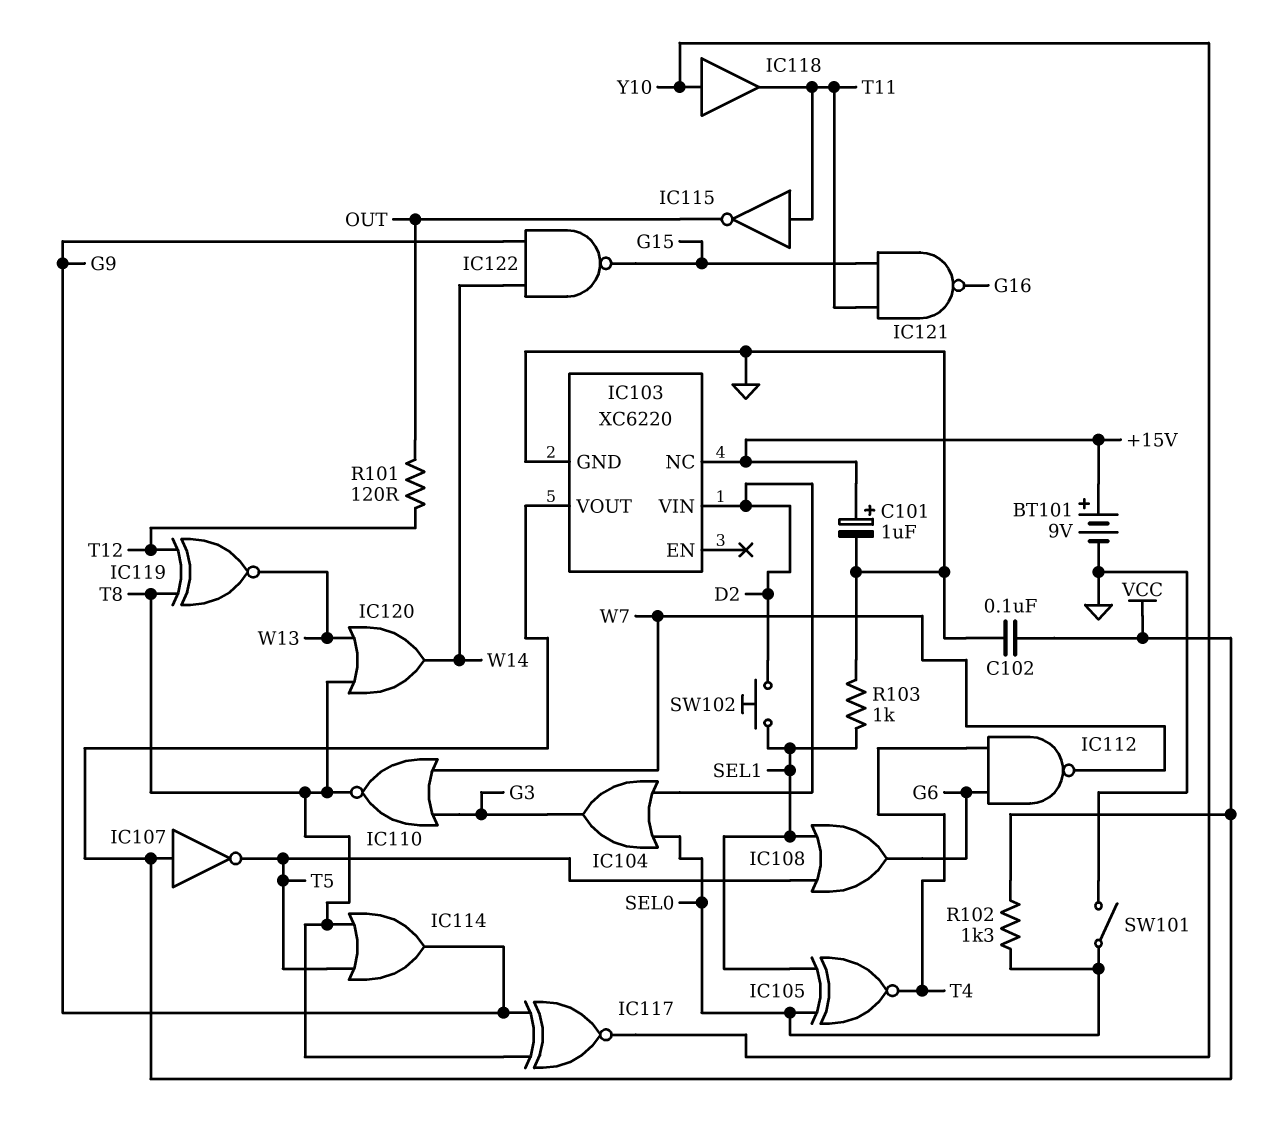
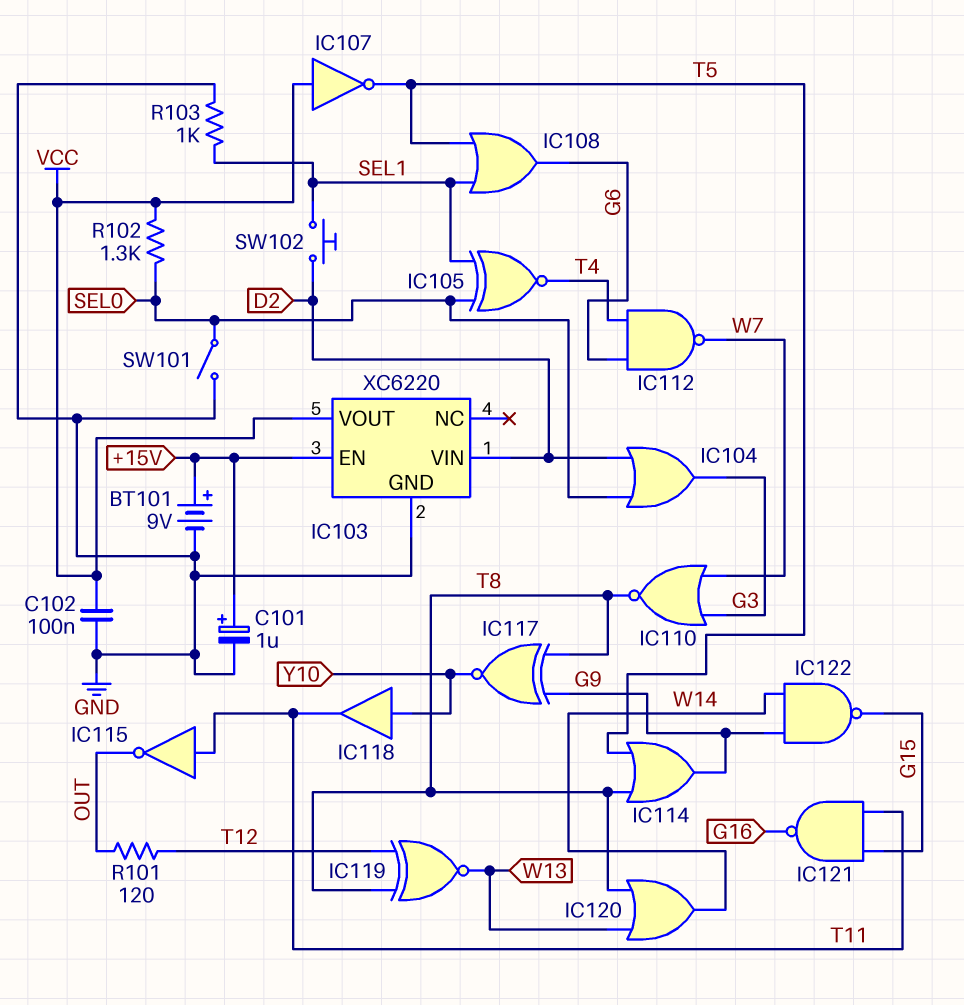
IC103 pin EN: none -> +15V
IC103 pin NC: +15V -> none

